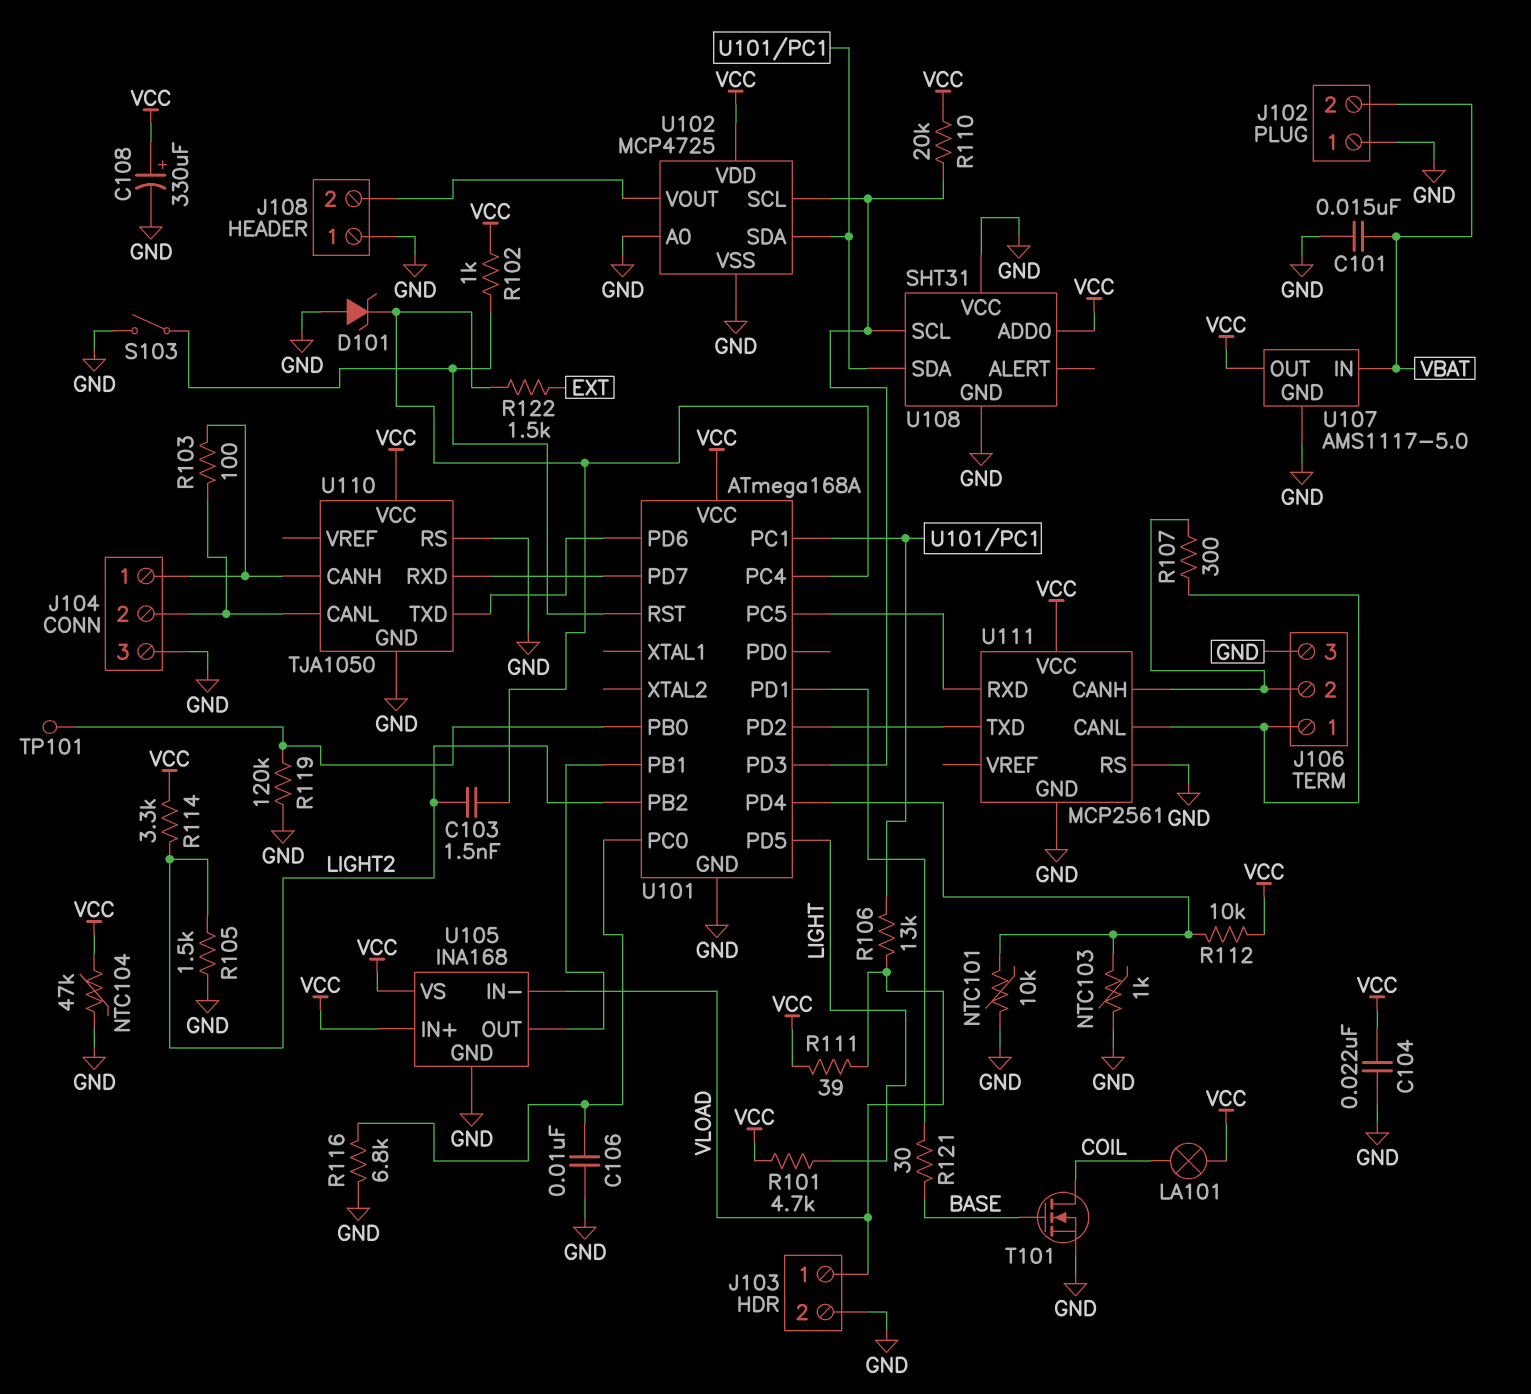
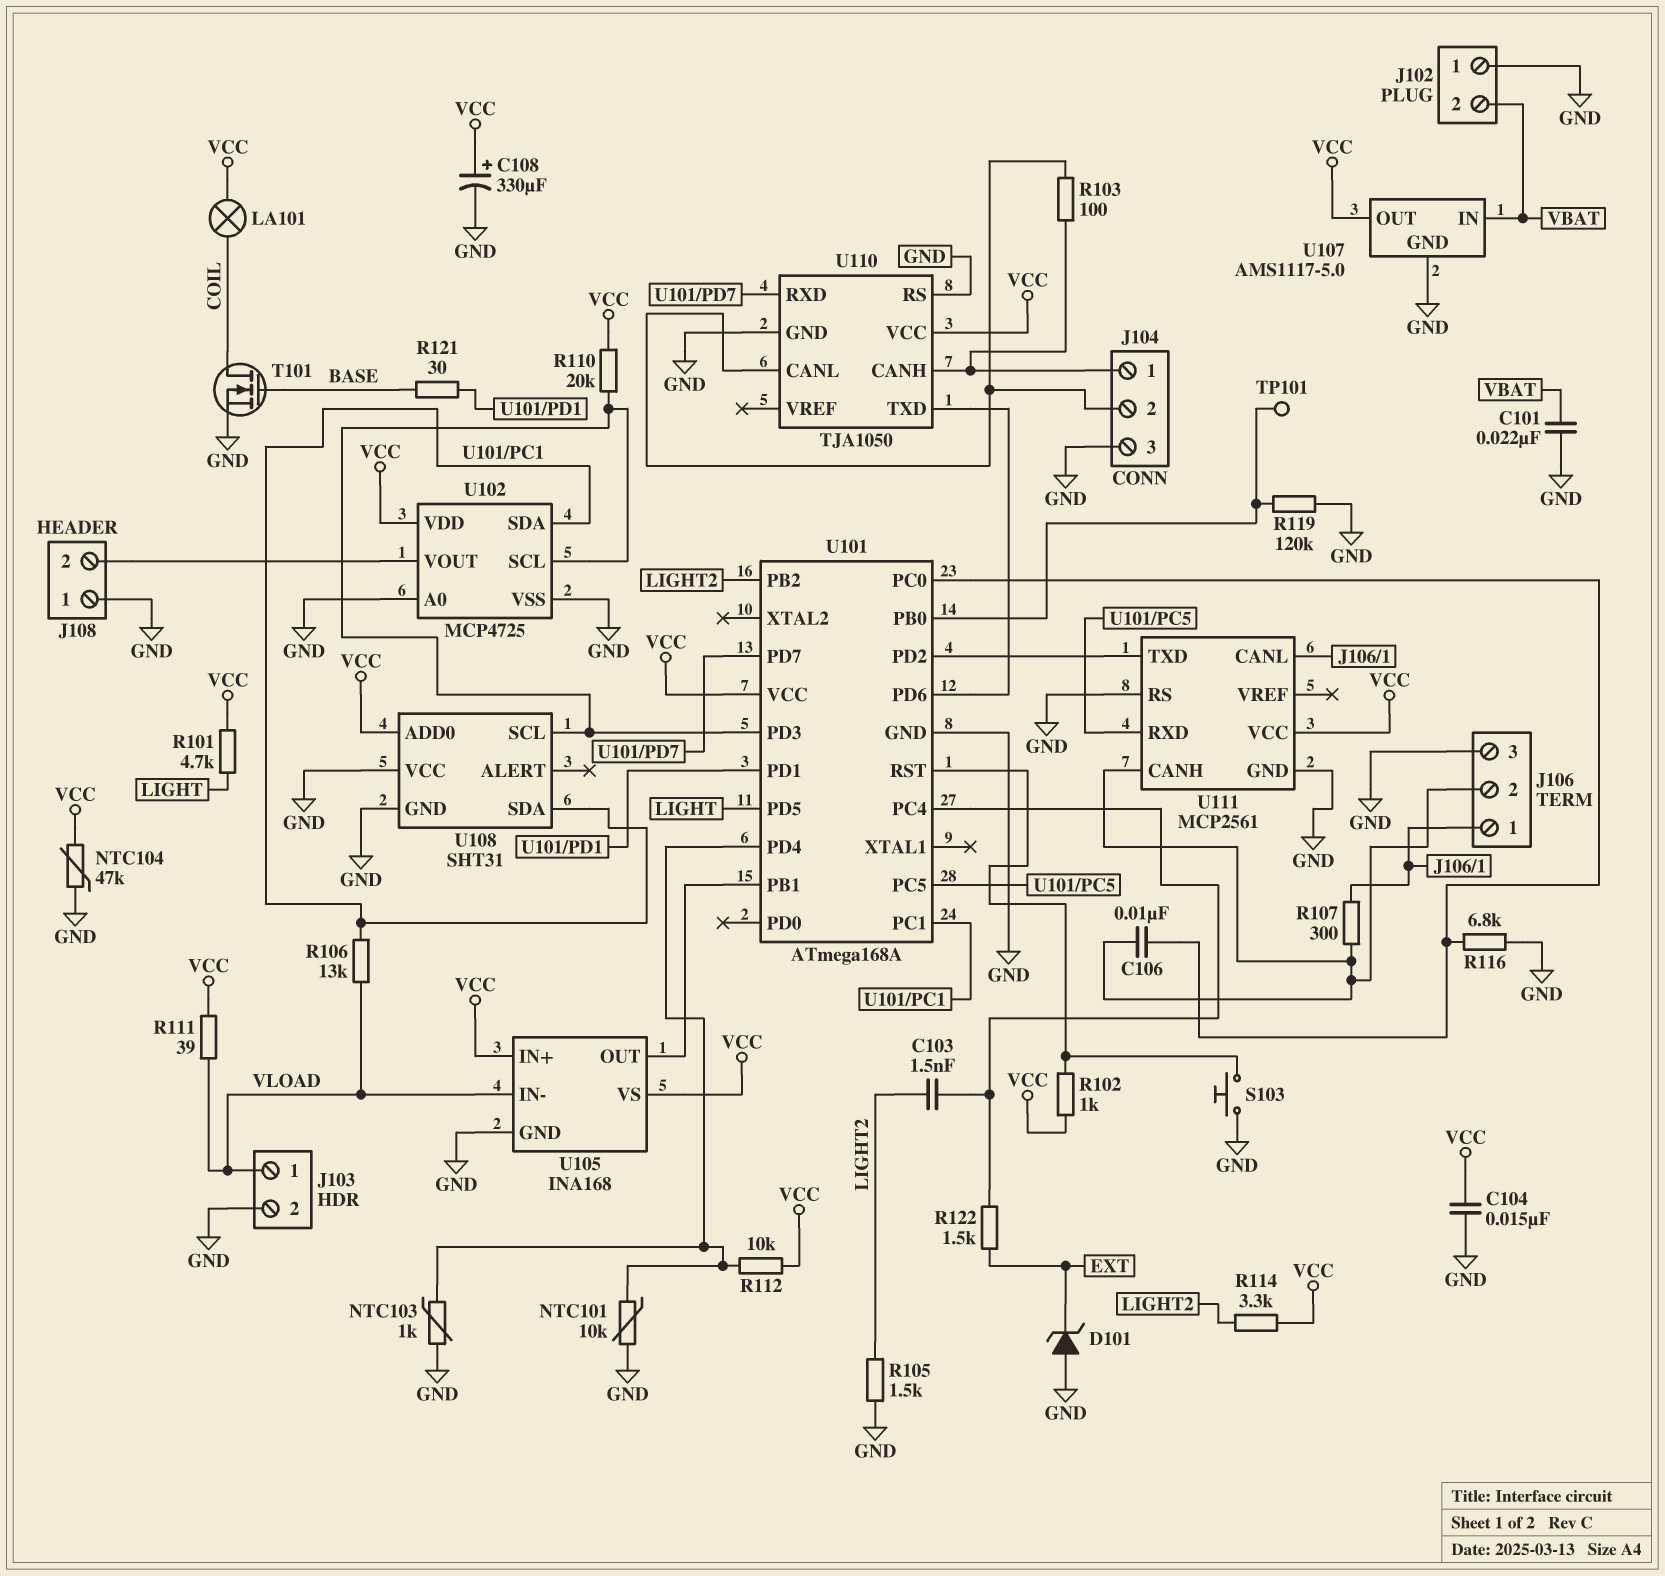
C101: 15nF (GND, VBAT) -> 22nF (GND, VBAT)
C104: 22nF (GND, VCC) -> 15nF (GND, VCC)
C106: 10nF (GND, U101/PC0) -> 10nF (J106/2, U101/PC0)
D101: zener (A GND, K U101/PC4) -> zener (A GND, K EXT)
S103: switch (GND, U101/RST) -> button (GND, U101/RST)

